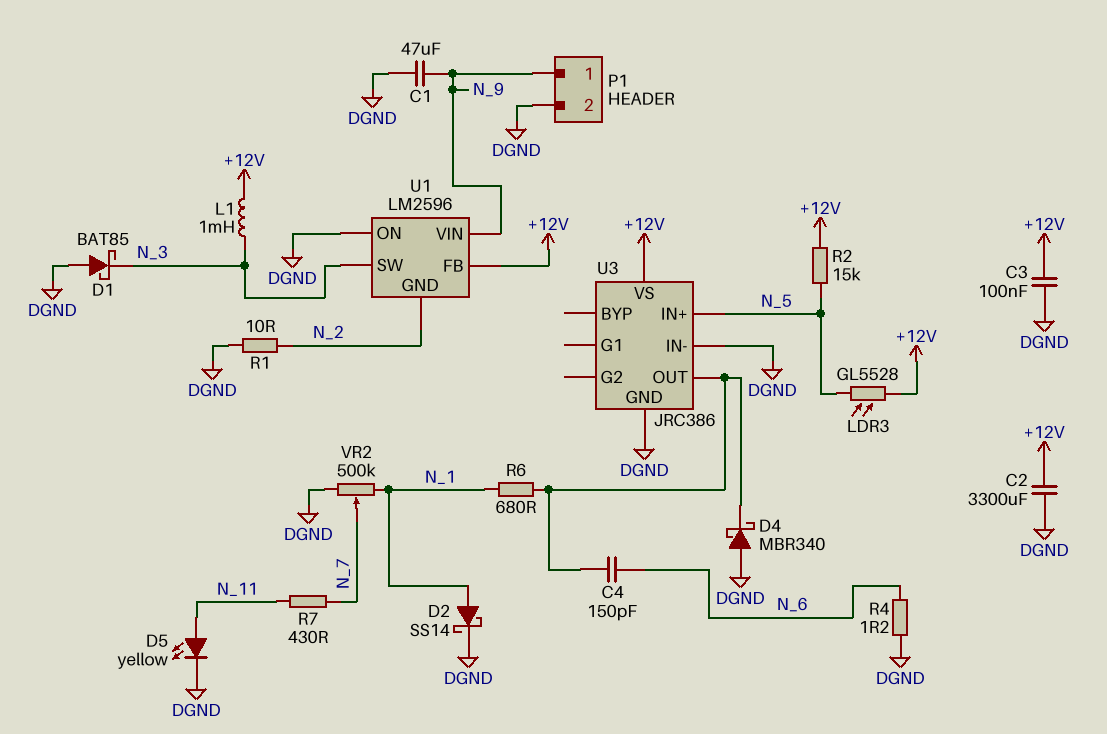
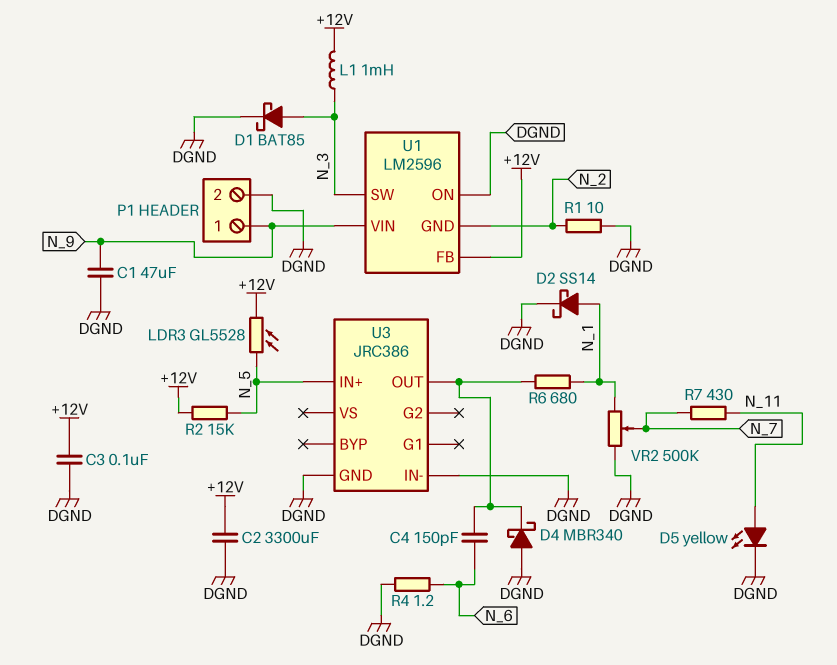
D1: schottky BAT85 (A DGND, K N_3) -> schottky BAT85 (A N_3, K DGND)
U3 pin VS: +12V -> none

